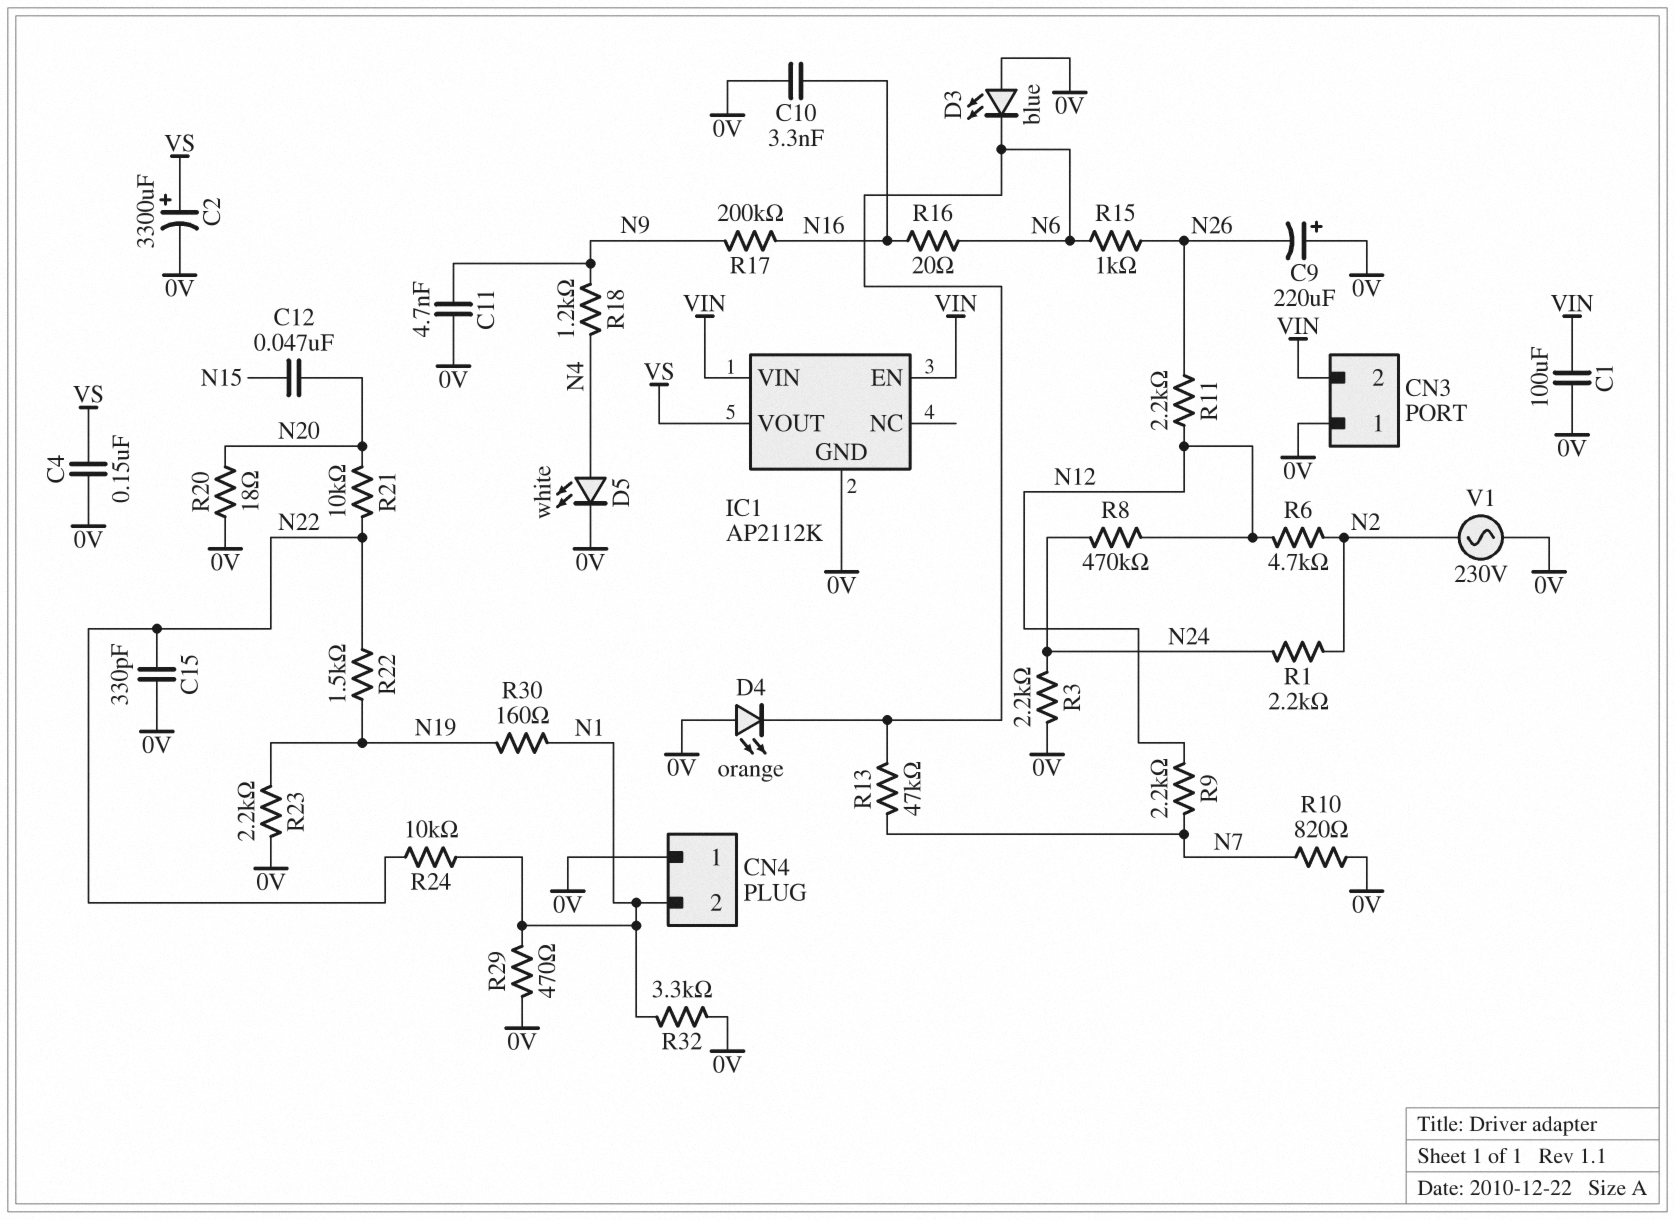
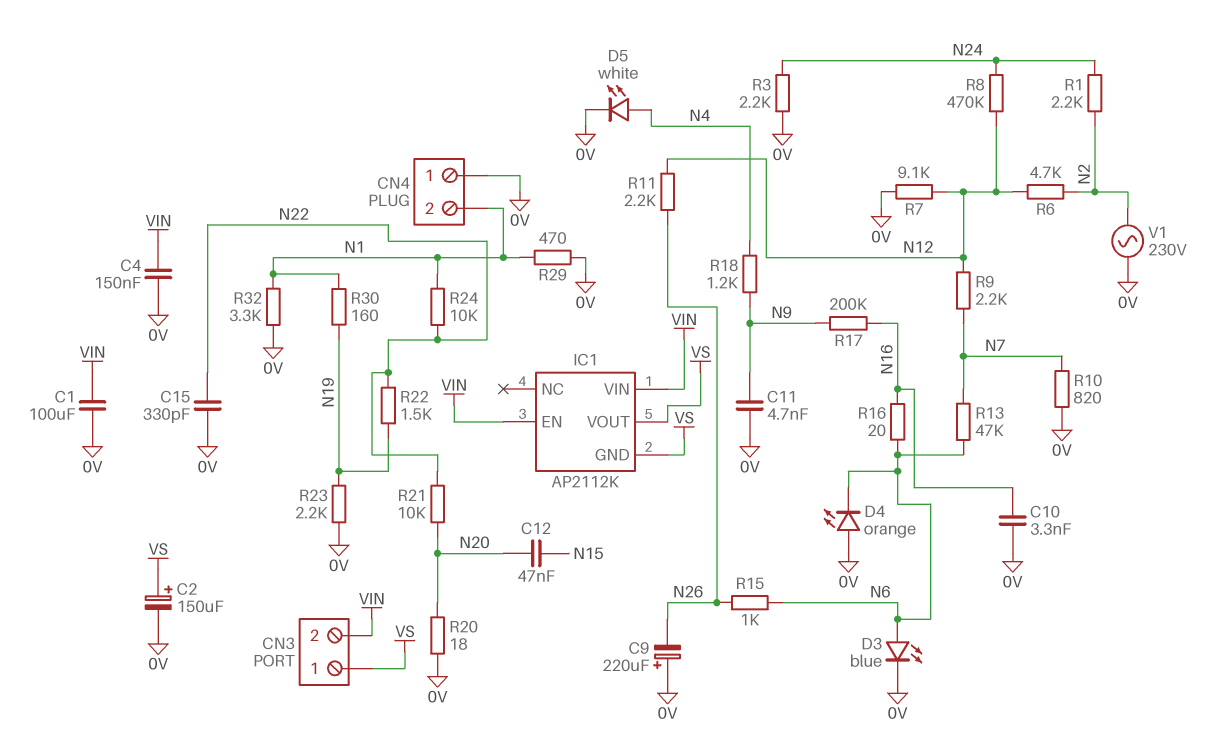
C2: 3300uF (plus VS, minus 0V) -> 150uF (plus VS, minus 0V)
C4: 150nF (0V, VS) -> 150nF (0V, VIN)
CN3 pin 1: 0V -> VS
D3: LED blue (A 0V, K N6) -> LED blue (A N6, K 0V)
IC1 pin GND: 0V -> VS
R7: none -> 9.1k (0V, N12)

